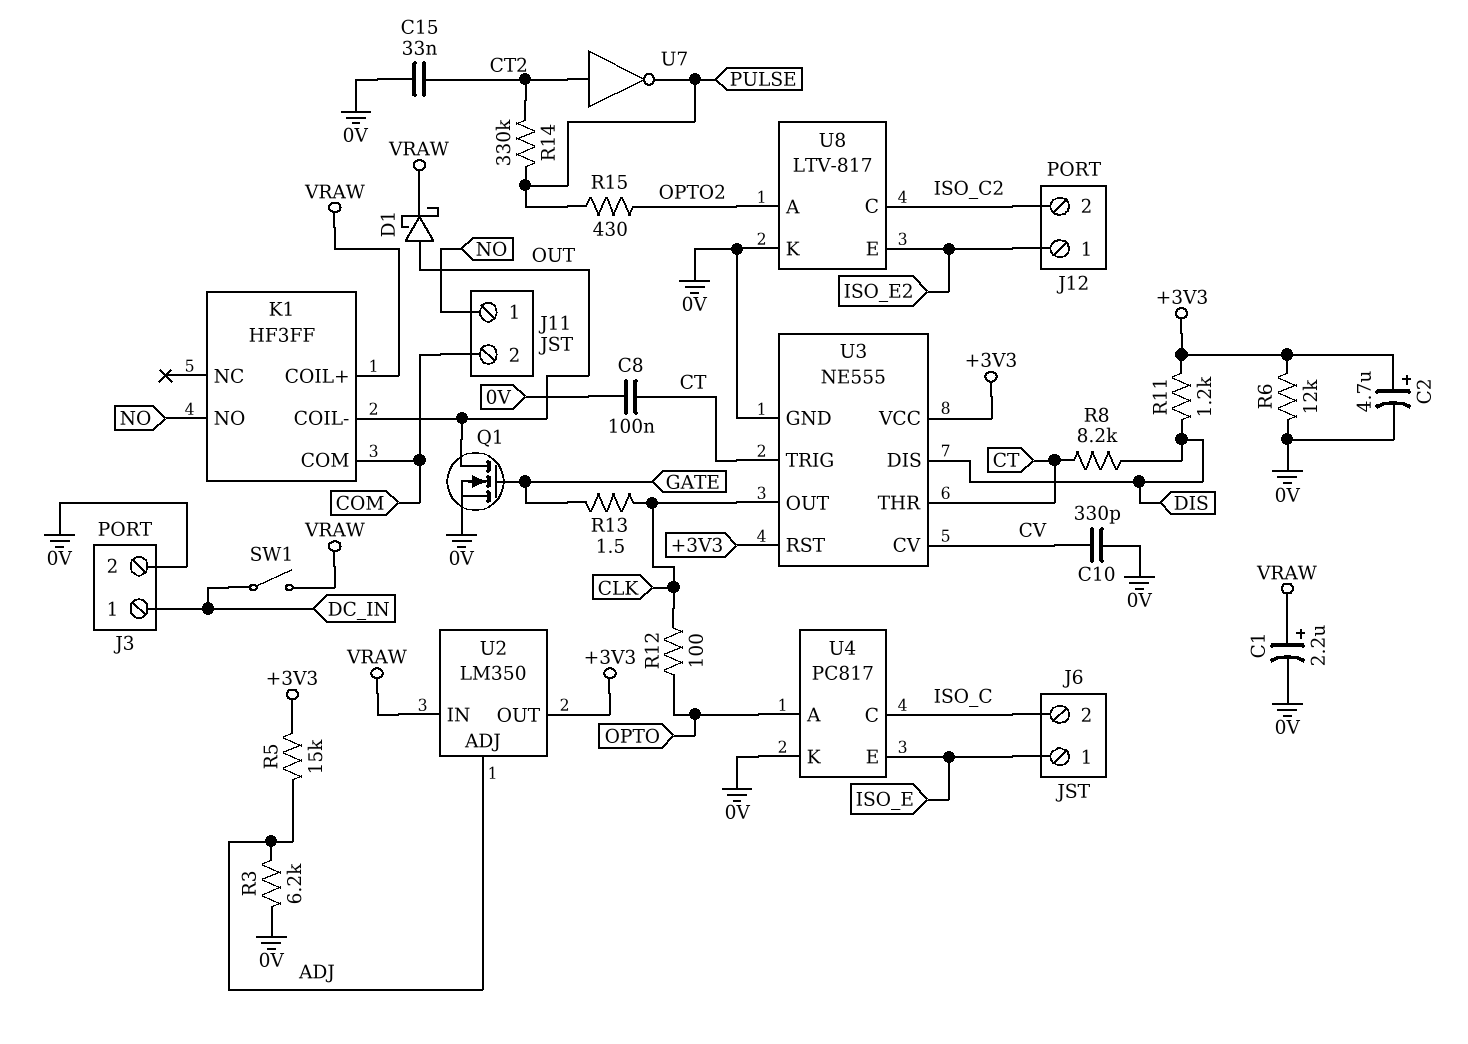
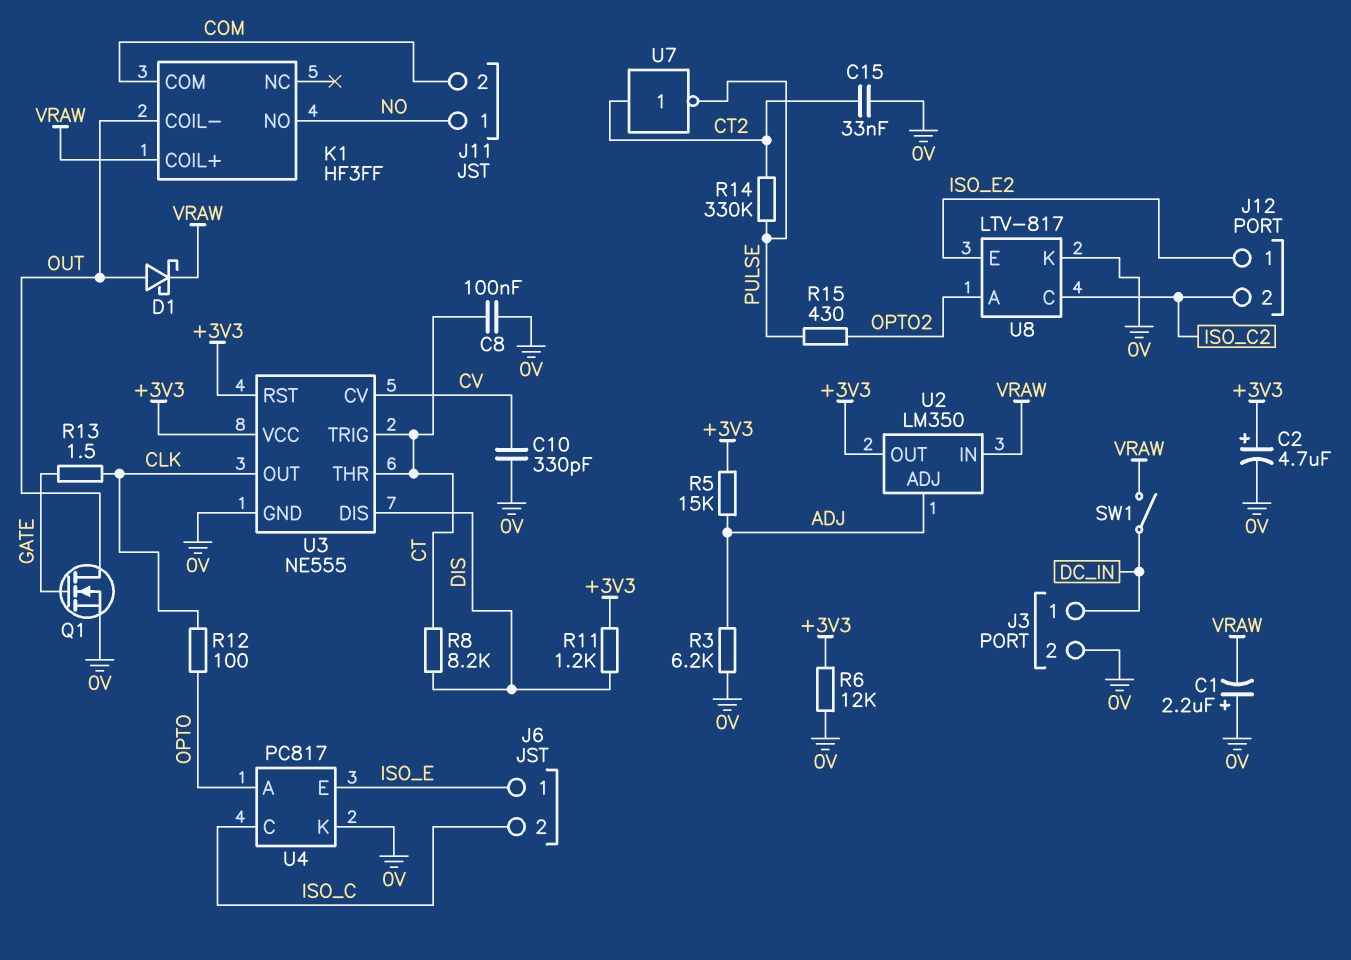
C1: 2.2uF (plus VRAW, minus 0V) -> 2.2uF (plus 0V, minus VRAW)

